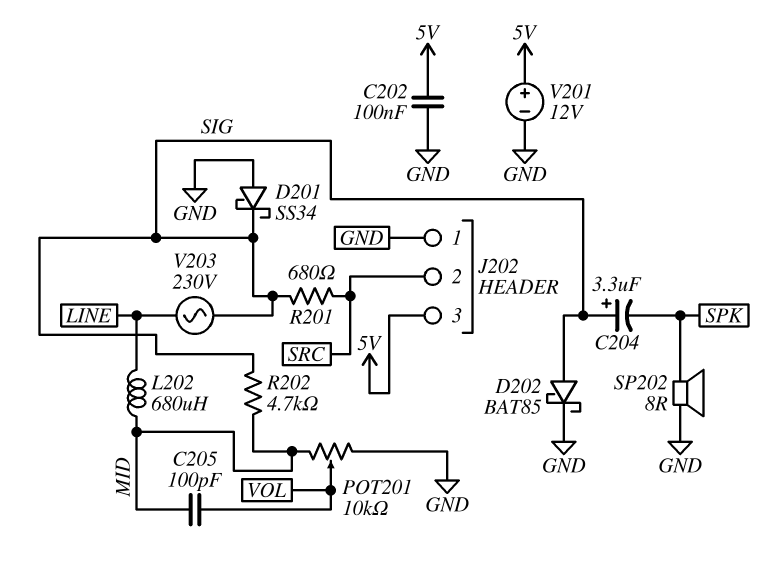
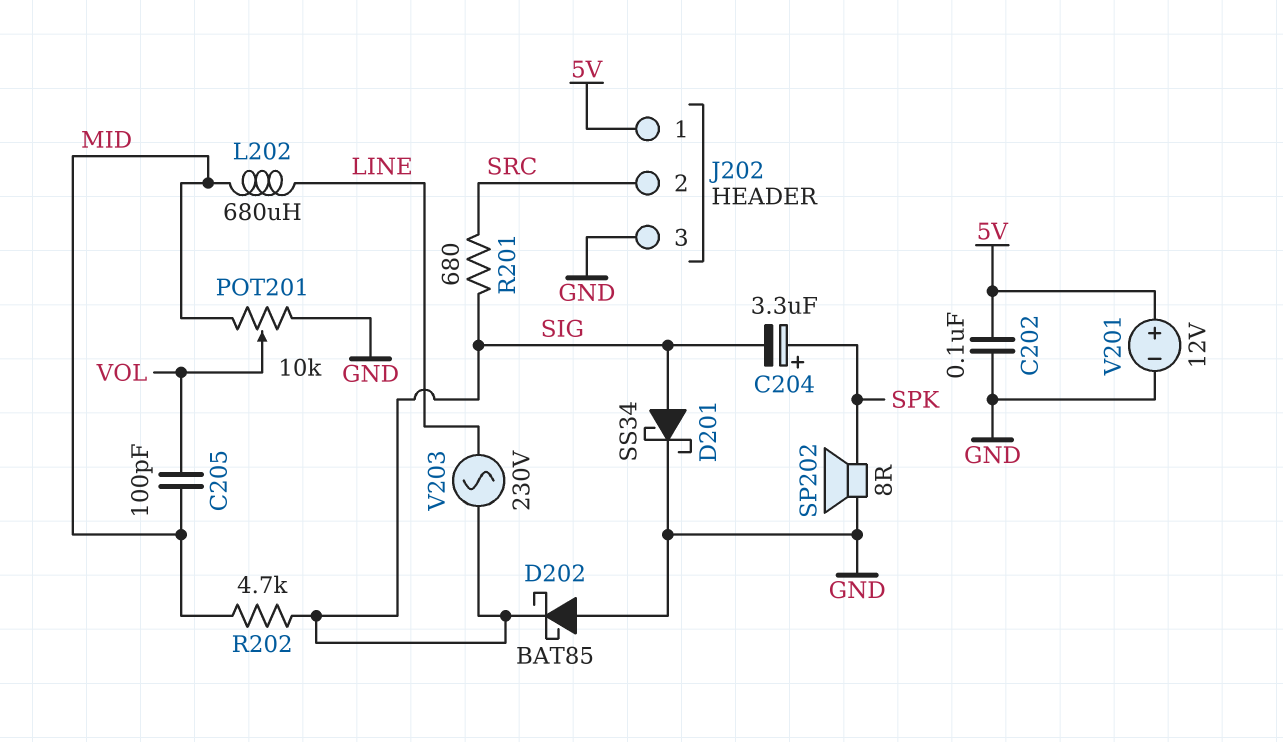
C204: 3.3uF (plus SIG, minus SPK) -> 3.3uF (plus SPK, minus SIG)
D201: schottky SS34 (A GND, K SIG) -> schottky SS34 (A SIG, K GND)
D202: schottky BAT85 (A SIG, K GND) -> schottky BAT85 (A GND, K SIG)
J202 pin 1: GND -> 5V
J202 pin 3: 5V -> GND

